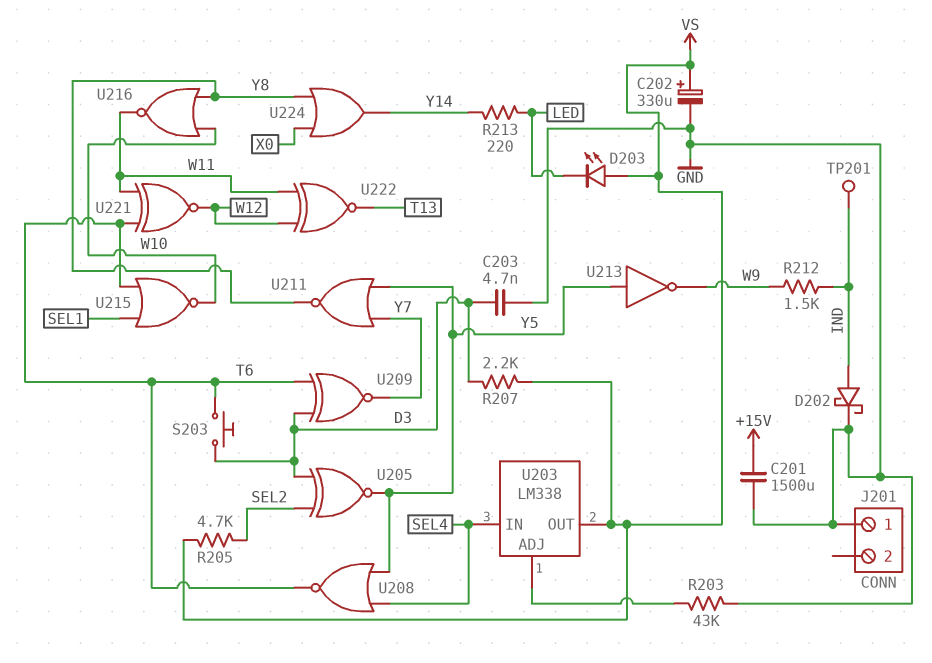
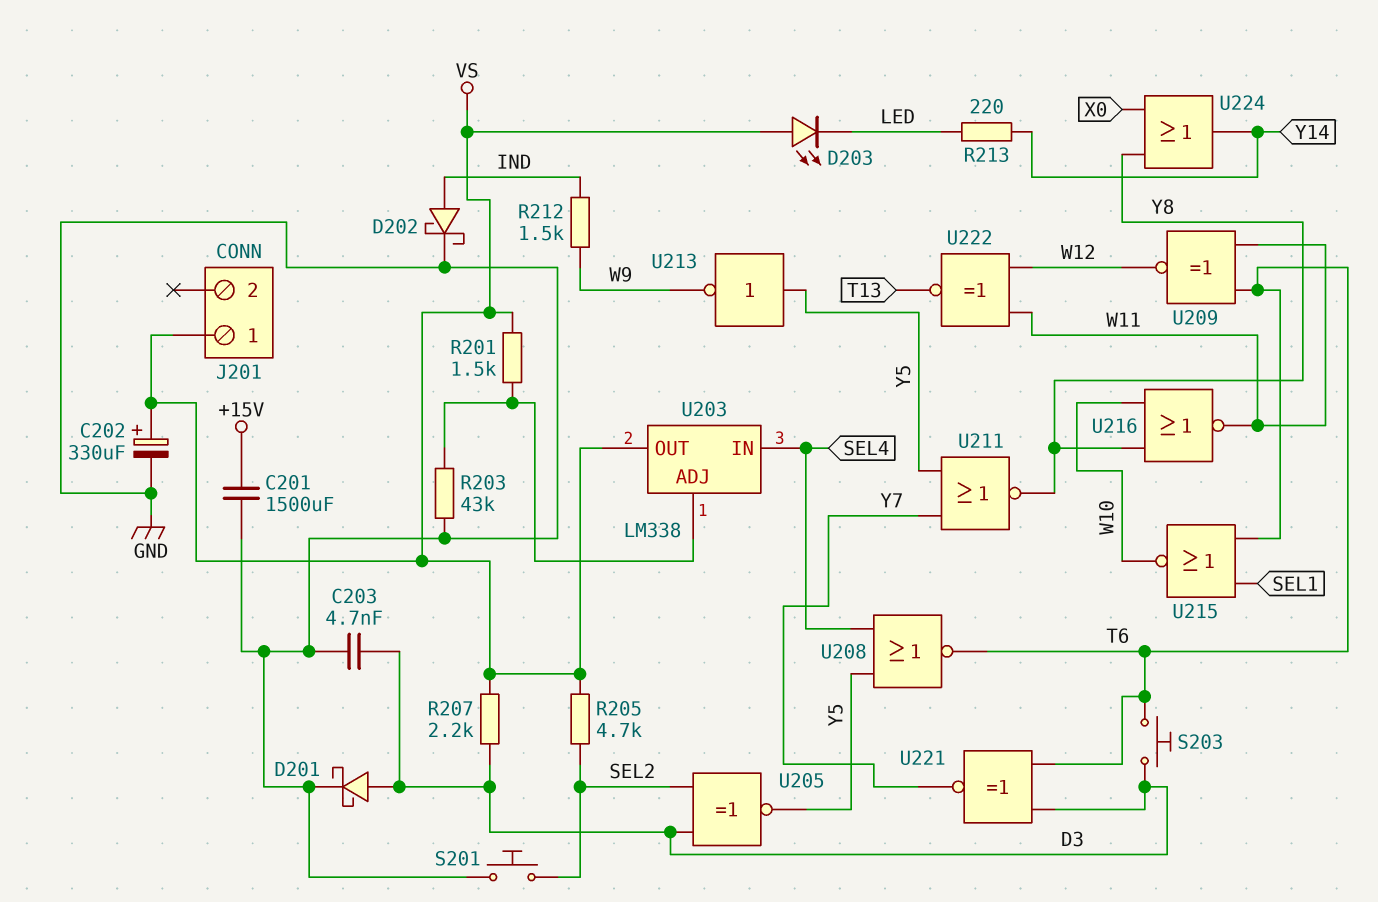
D201: none -> schottky (A D3, K GND)
J201 pin 1: GND -> VS
R201: none -> 1.5k (U203/ADJ, VS)
S201: none -> button (GND, SEL2)
TP201: test point (IND) -> none
U209: XNOR (in D3, in T6, out Y7) -> XNOR (in T6, in W11, out W12)
U221: XNOR (in T6, in W11, out W12) -> XNOR (in D3, in T6, out Y7)

